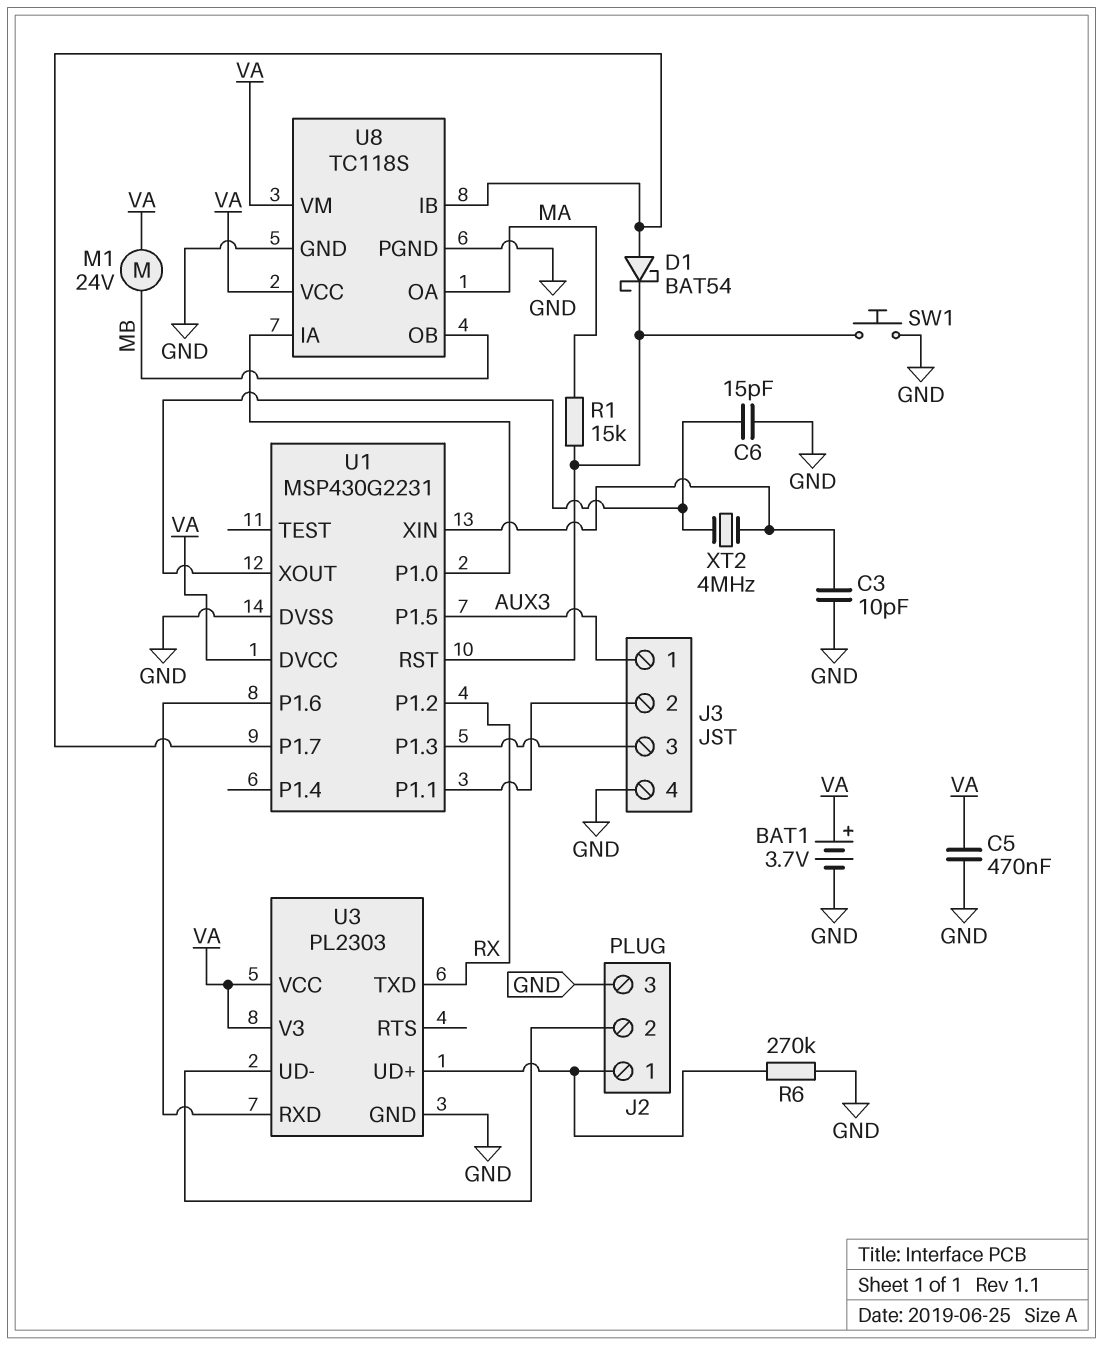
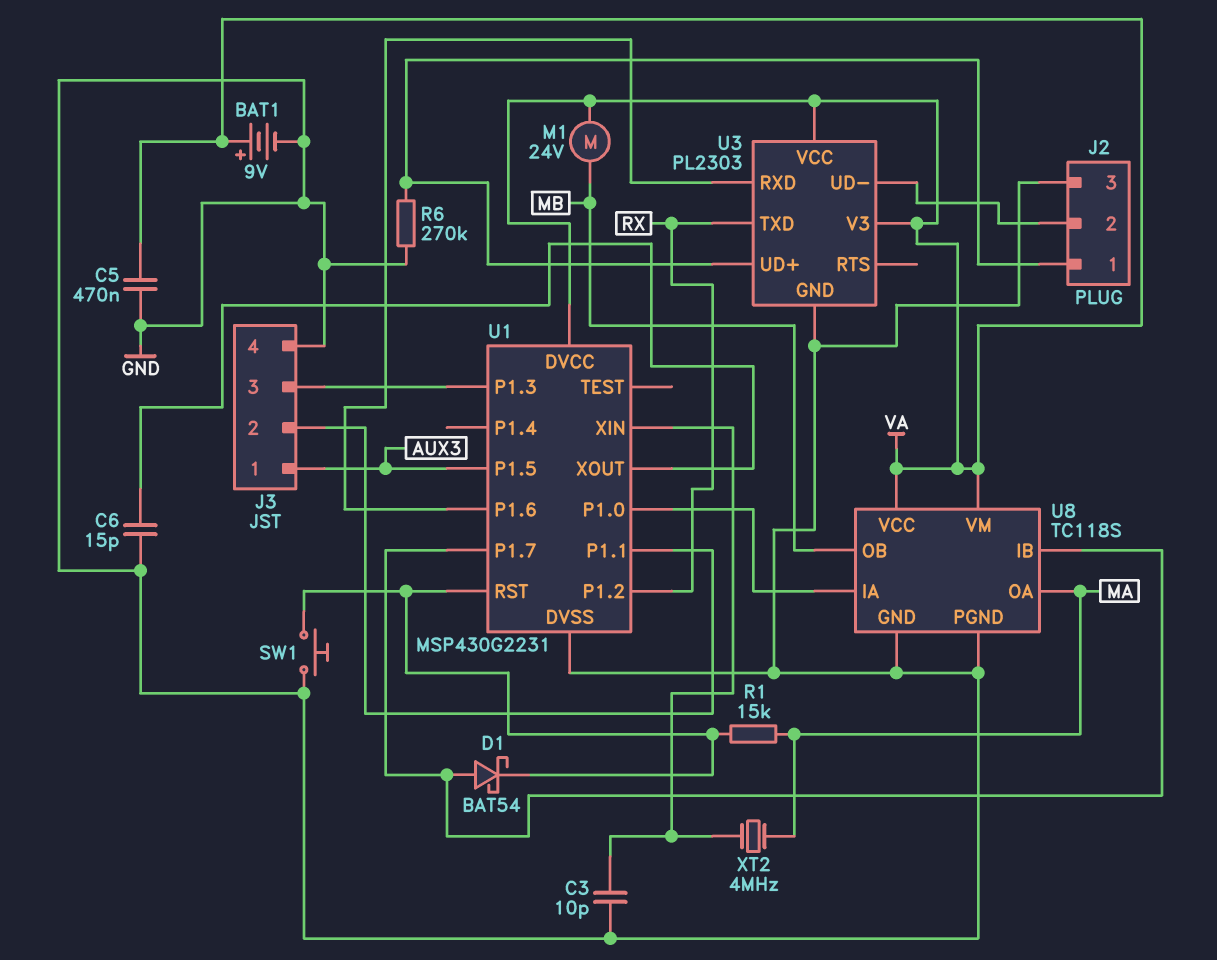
BAT1: 3.7V (plus VA, minus GND) -> 9V (plus VA, minus GND)
XT2: 4MHz (U1/XIN, U1/XOUT) -> 4MHz (MA, U1/XIN)

